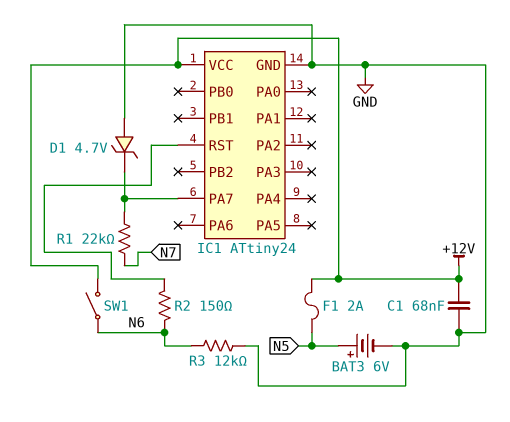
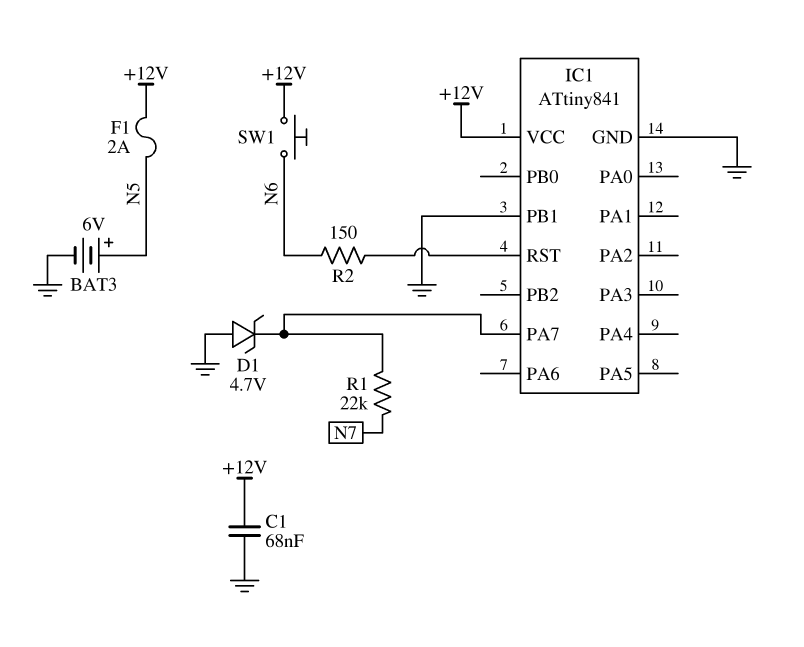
IC1: ATtiny24 -> ATtiny841
IC1 pin PB1: none -> GND
R3: 12k (GND, N6) -> none
SW1: switch (+12V, N6) -> button (+12V, N6)

